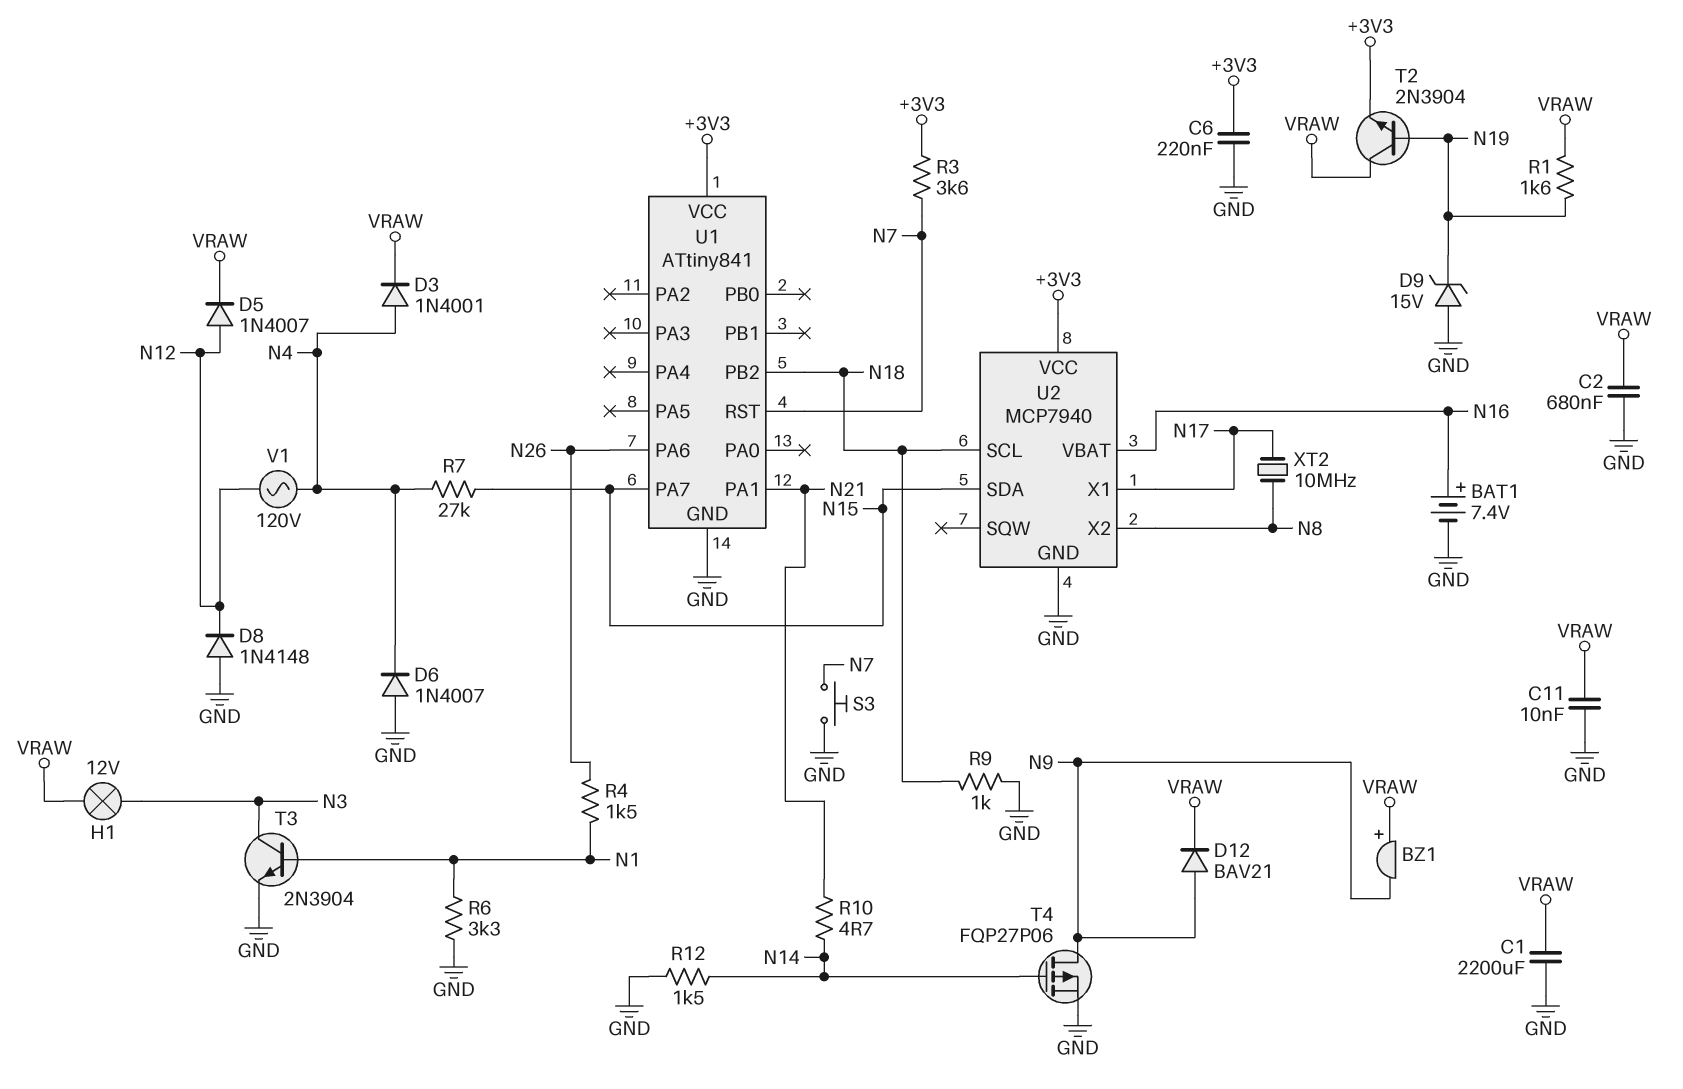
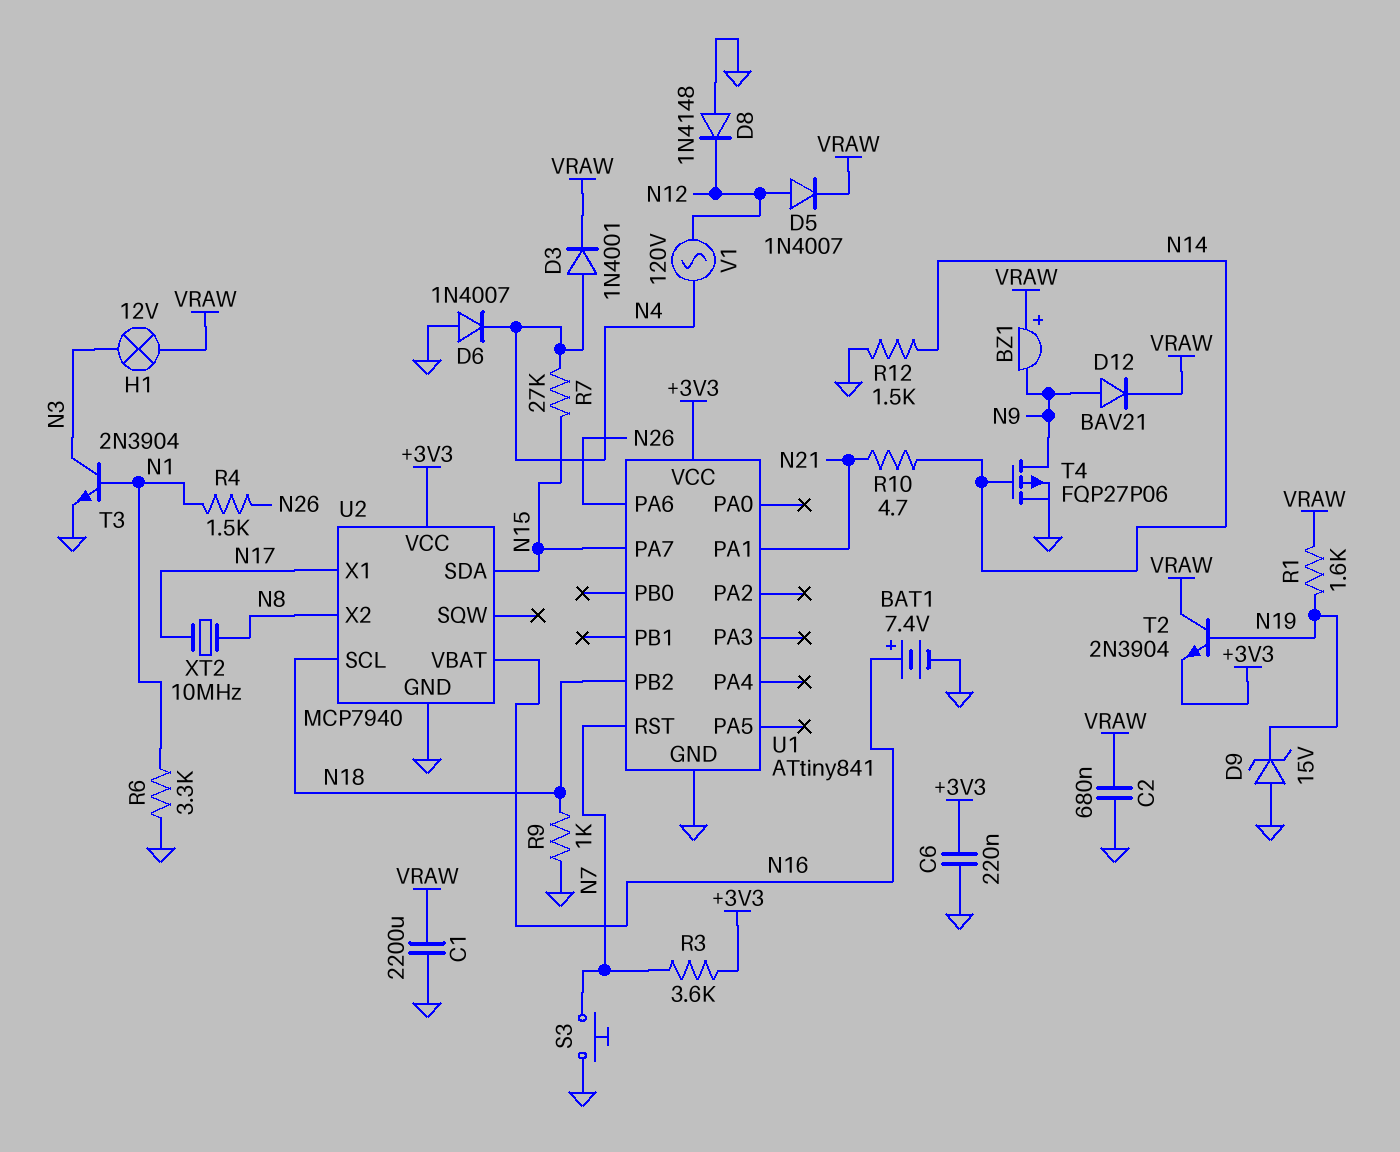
C11: 10nF (GND, VRAW) -> none

